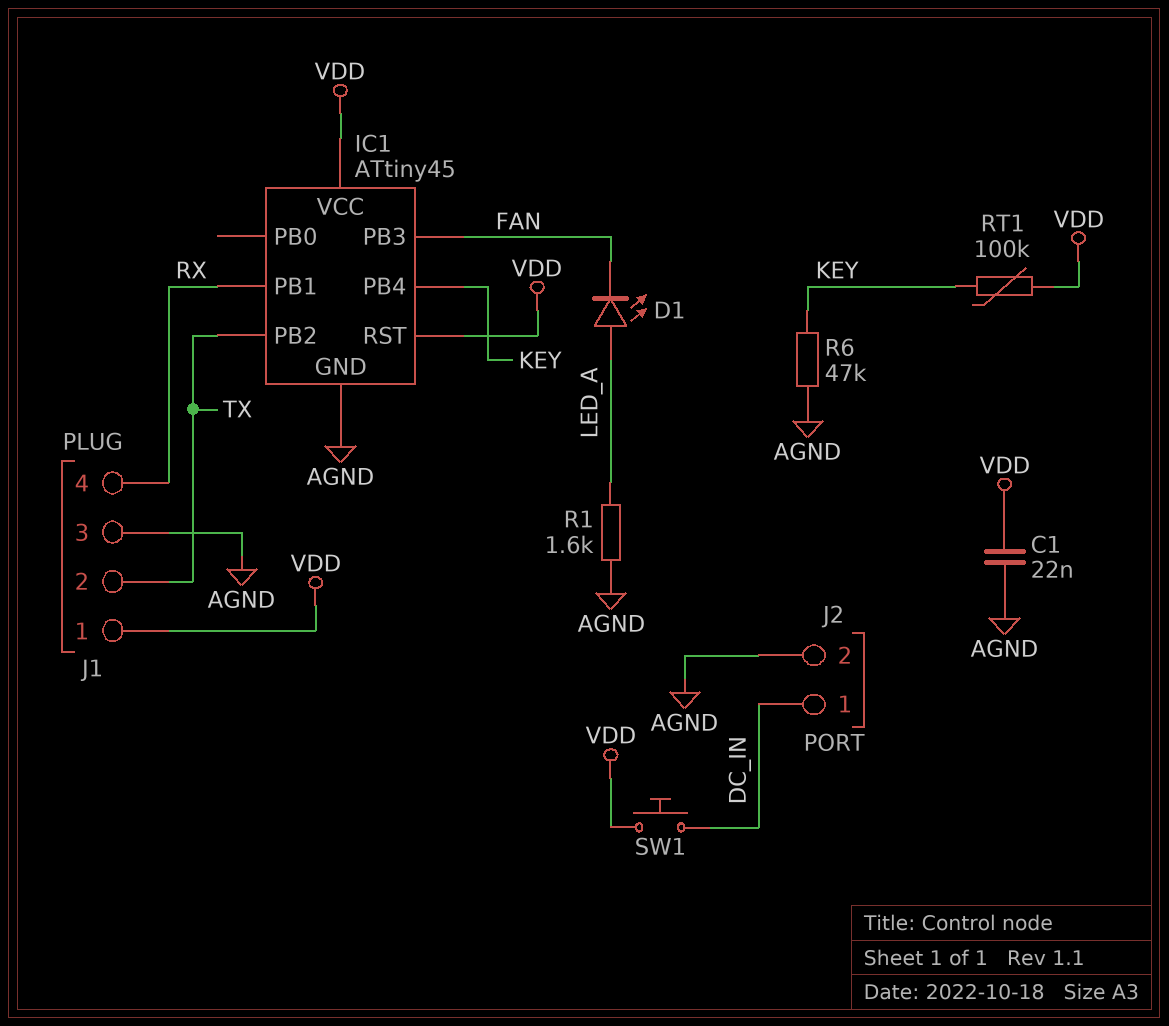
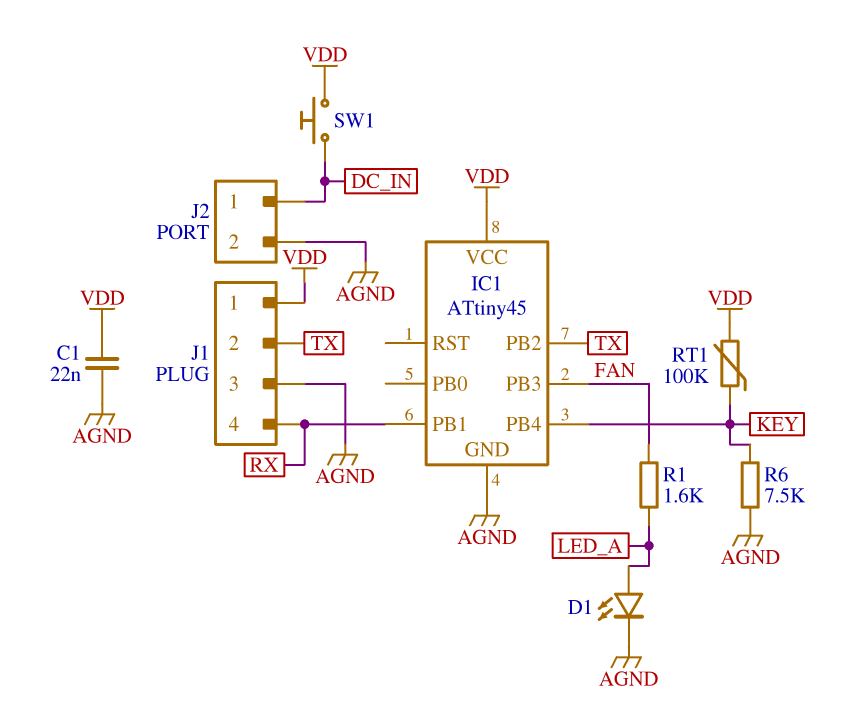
D1: LED (A LED_A, K FAN) -> LED (A LED_A, K AGND)
IC1 pin RST: VDD -> none
R1: 1.6k (AGND, LED_A) -> 1.6k (FAN, LED_A)
R6: 47k (AGND, KEY) -> 7.5k (AGND, KEY)

